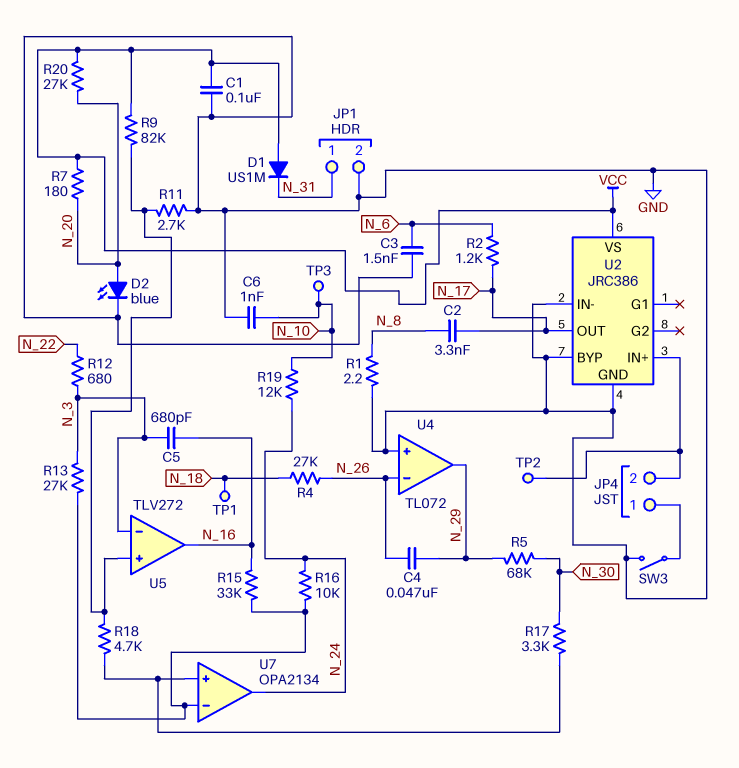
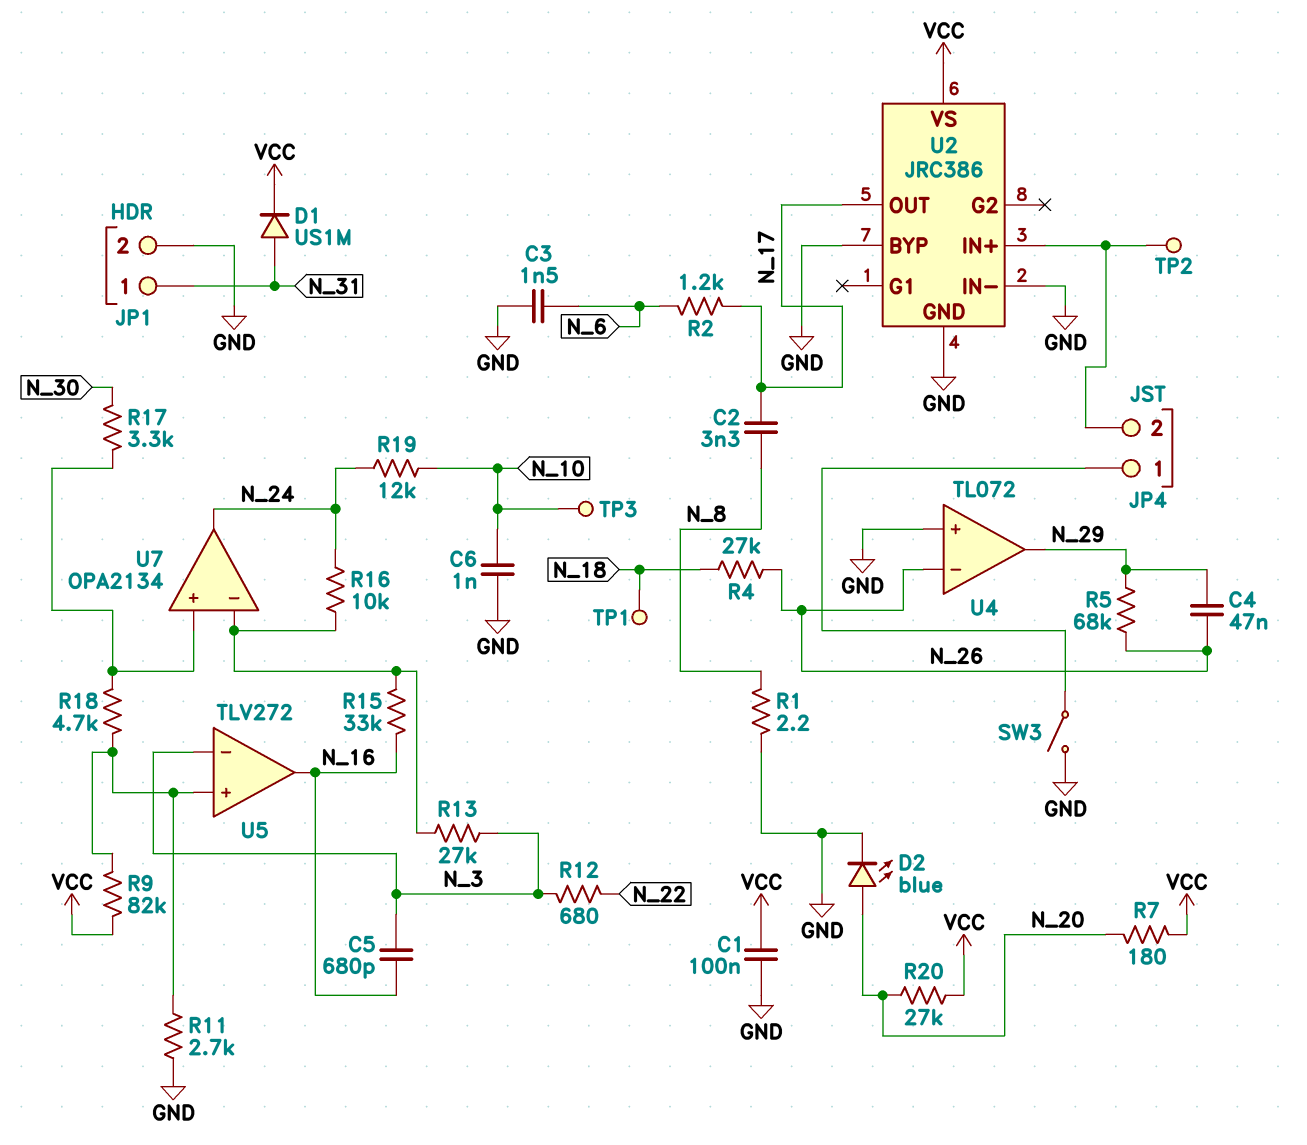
D1: diode US1M (A VCC, K N_31) -> diode US1M (A N_31, K VCC)
R5: 68k (N_29, N_30) -> 68k (N_26, N_29)

